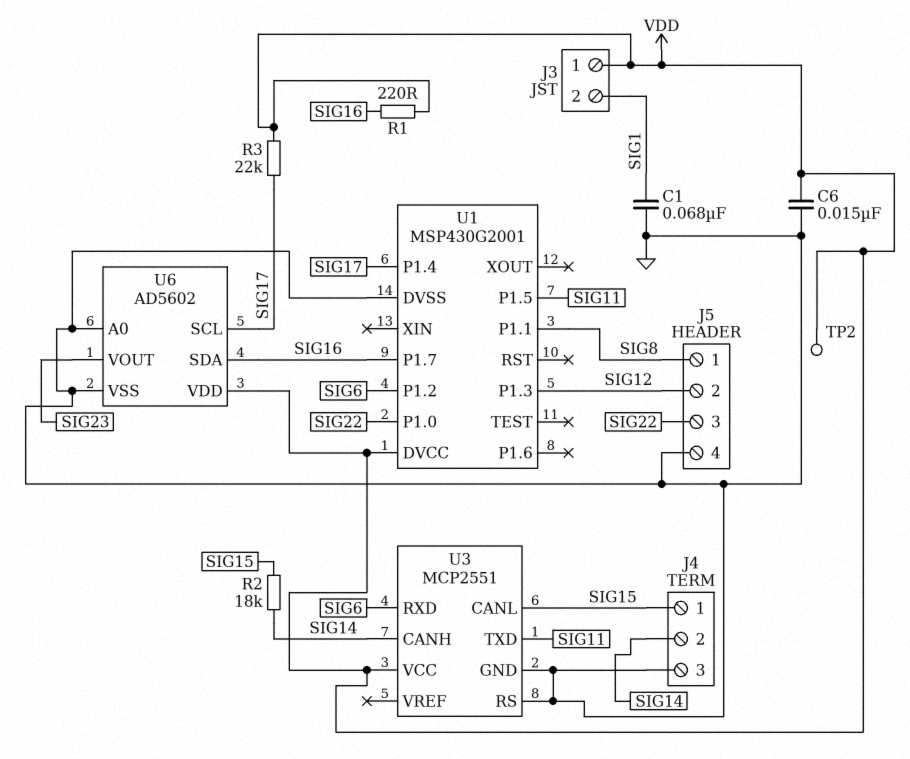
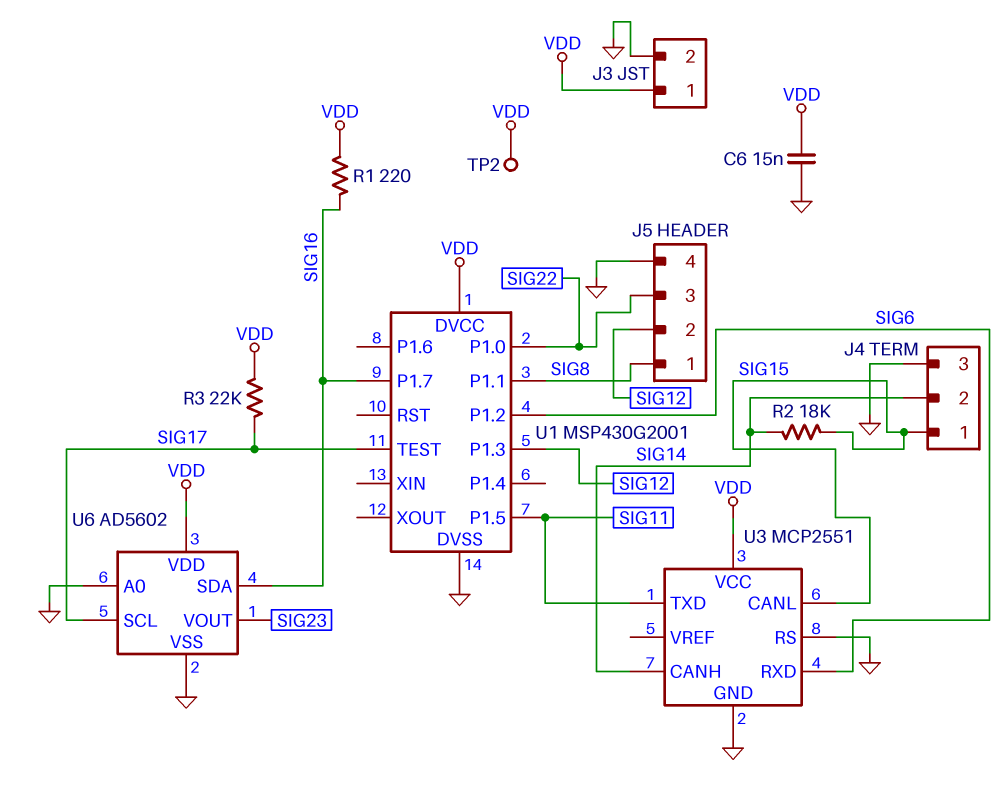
C1: 68nF (GND, SIG1) -> none
J3 pin 2: SIG1 -> GND
U1 pin P1.4: SIG17 -> none
U1 pin TEST: none -> SIG17

